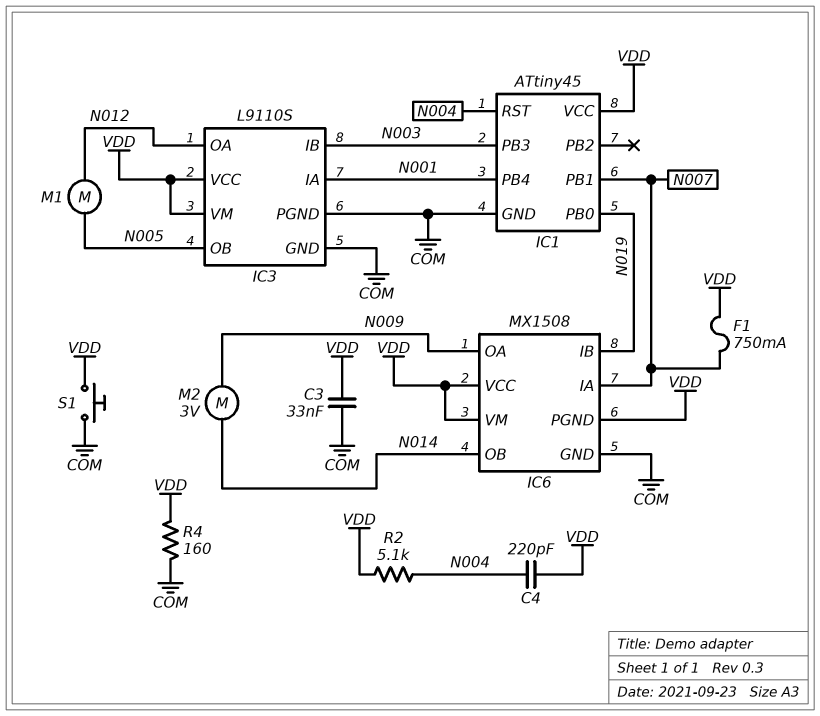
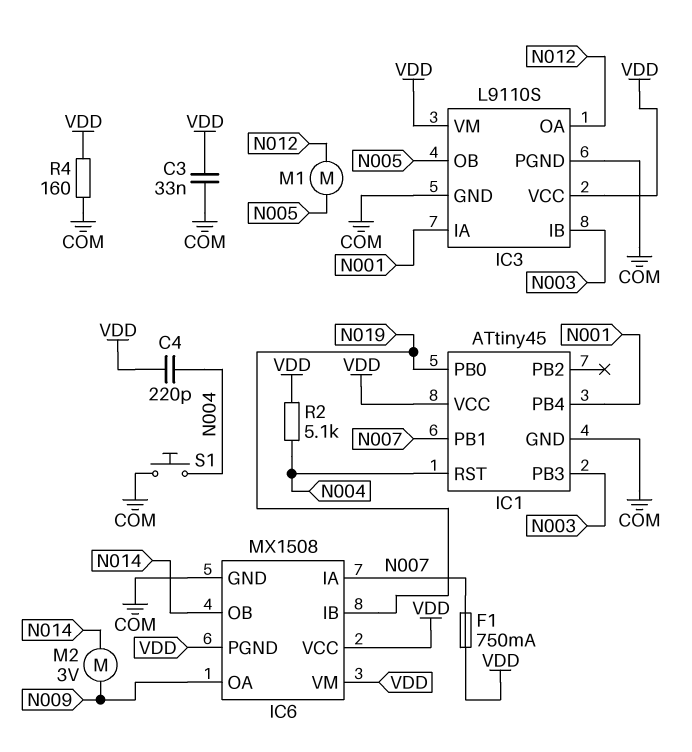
S1: button (COM, VDD) -> button (COM, N004)

